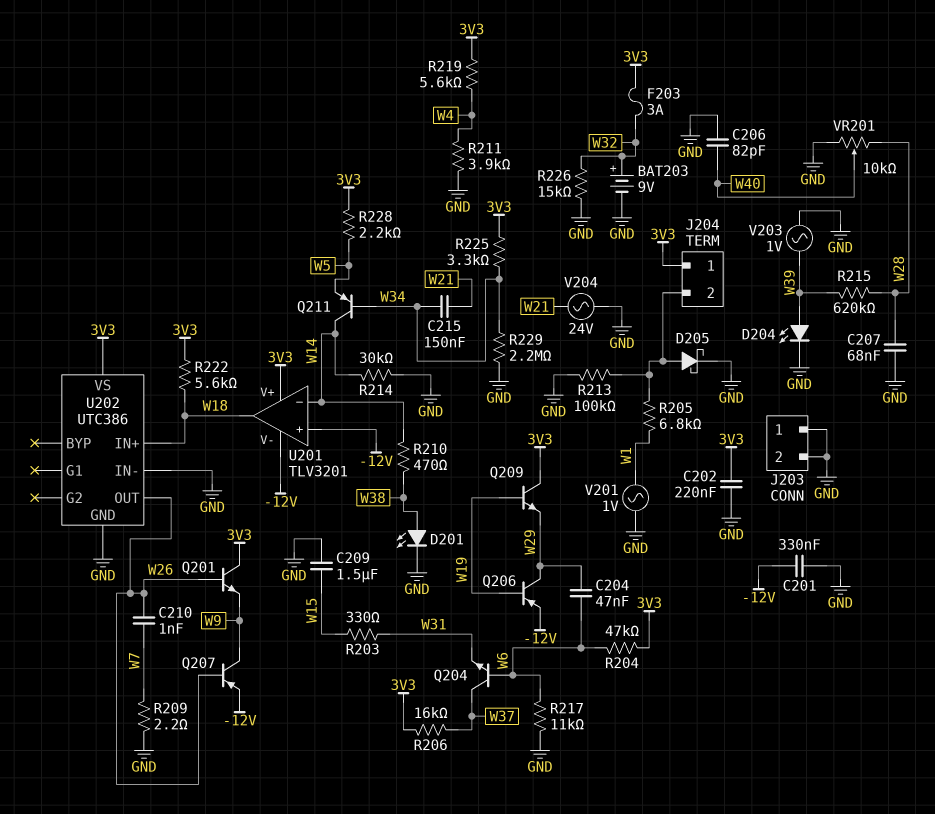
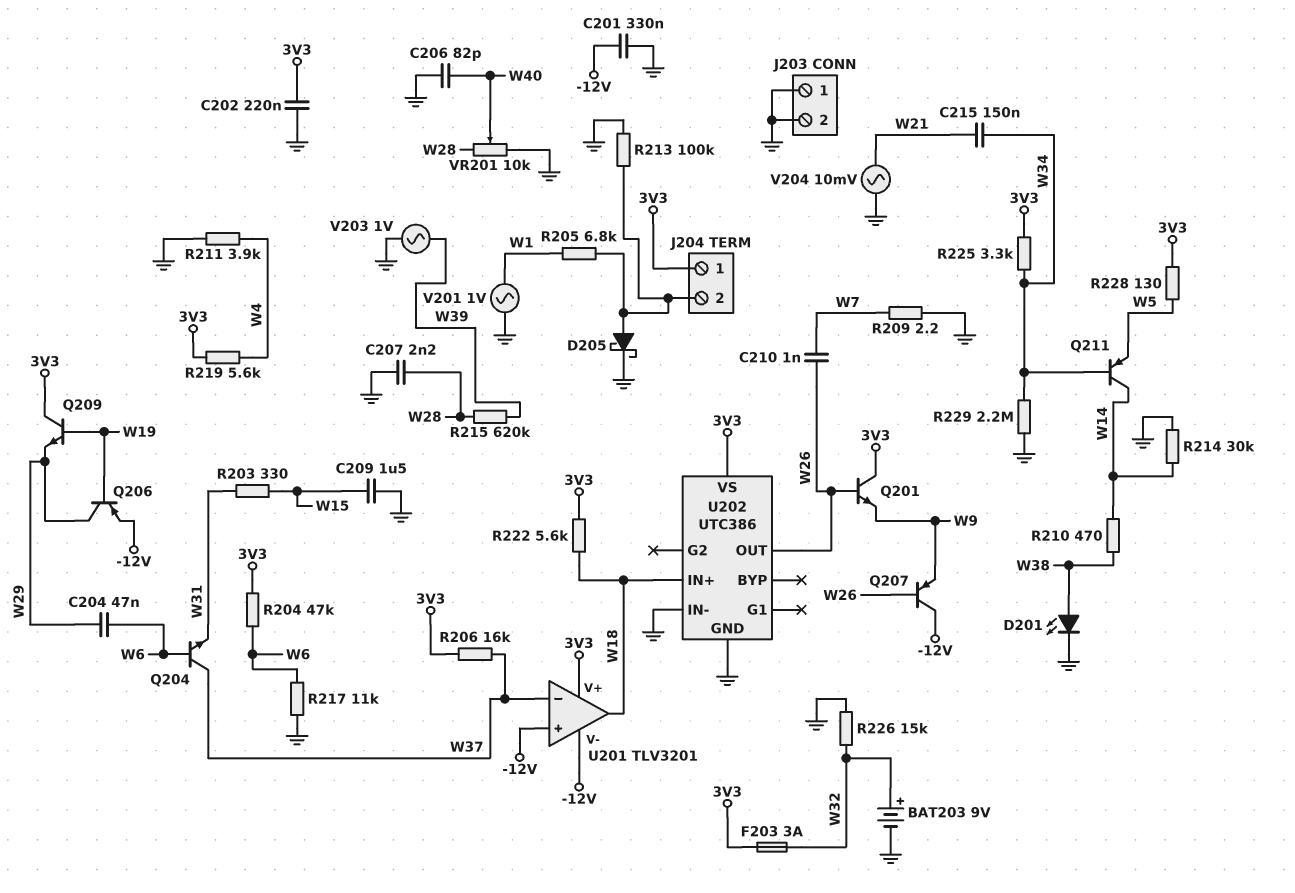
C207: 68nF (GND, W28) -> 2.2nF (GND, W28)
D204: LED (A W39, K GND) -> none
Q207: PNP (B W26, C W9, E -12V) -> PNP (B W26, C -12V, E W9)
R228: 2.2k (3V3, W5) -> 130 (3V3, W5)
U201 pin in-: W14 -> W37
V204: AC 24V (GND, W21) -> AC 10mV (GND, W21)

